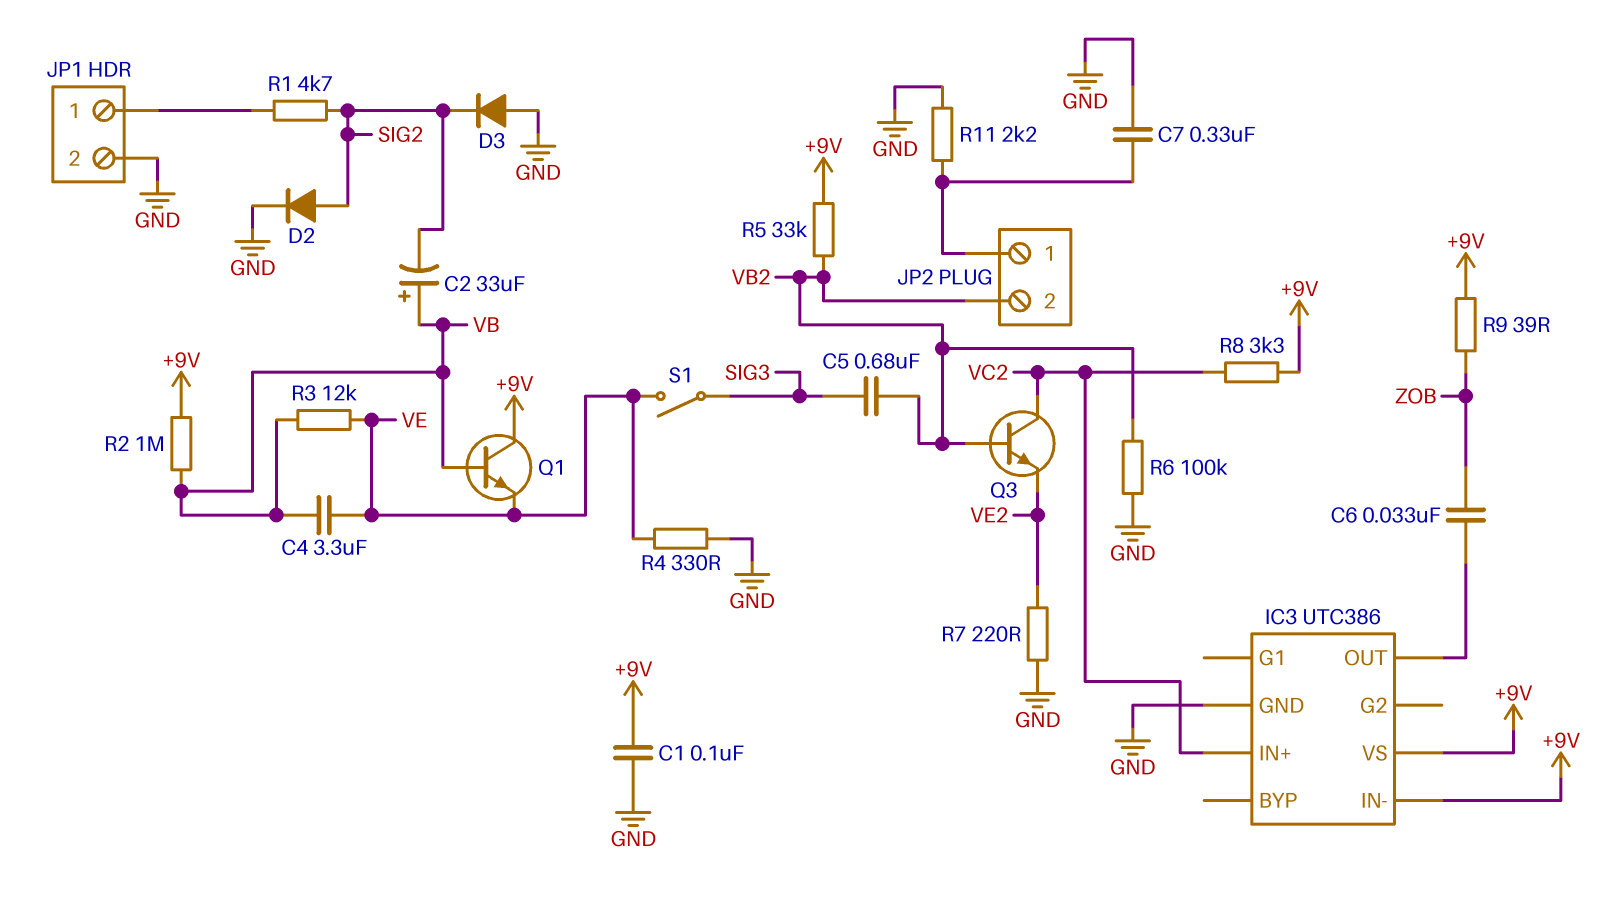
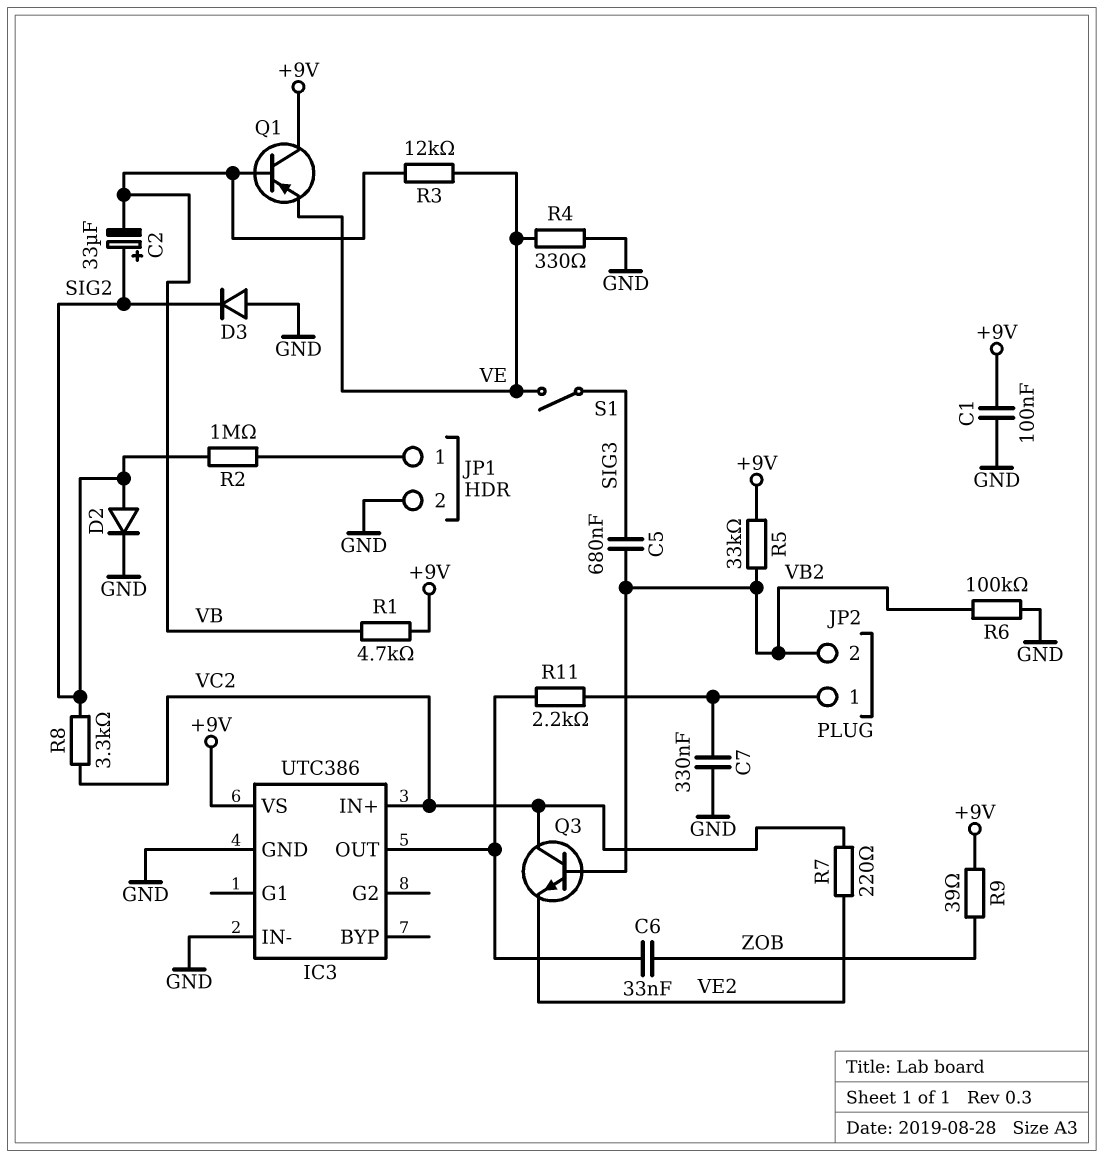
C2: 33uF (plus VB, minus SIG2) -> 33uF (plus SIG2, minus VB)
C4: 3.3uF (VB, VE) -> none
IC3 pin IN-: +9V -> GND
Q1: NPN (B VB, C +9V, E VE) -> PNP (B VB, C +9V, E VE)
R1: 4.7k (JP1/1, SIG2) -> 4.7k (+9V, VB)
R2: 1M (+9V, VB) -> 1M (JP1/1, SIG2)
R7: 220 (GND, VE2) -> 220 (VC2, VE2)
R8: 3.3k (+9V, VC2) -> 3.3k (SIG2, VC2)
R11: 2.2k (GND, JP2/1) -> 2.2k (IC3/OUT, JP2/1)

